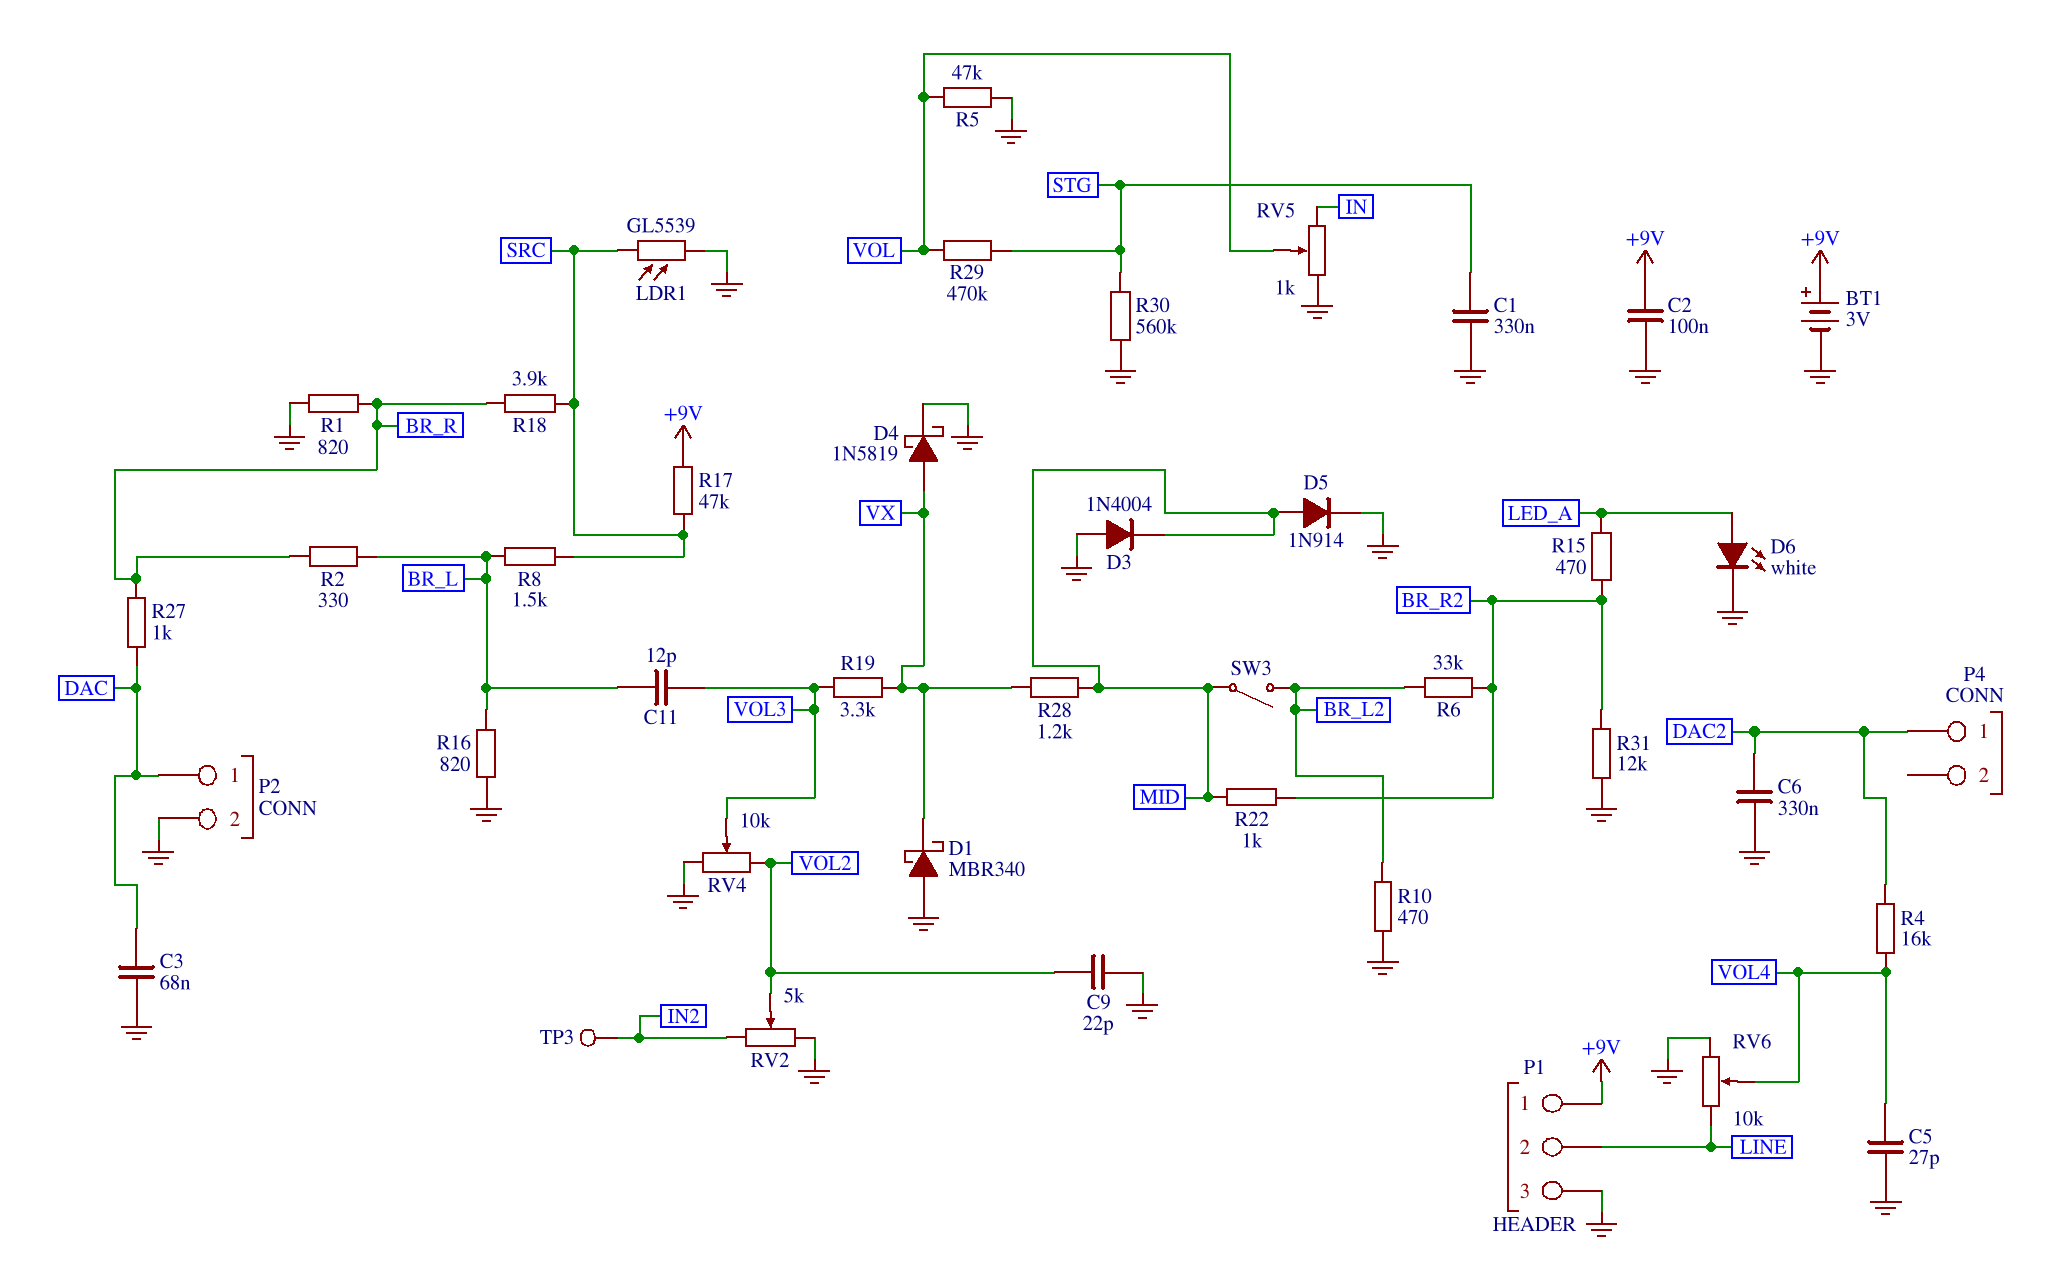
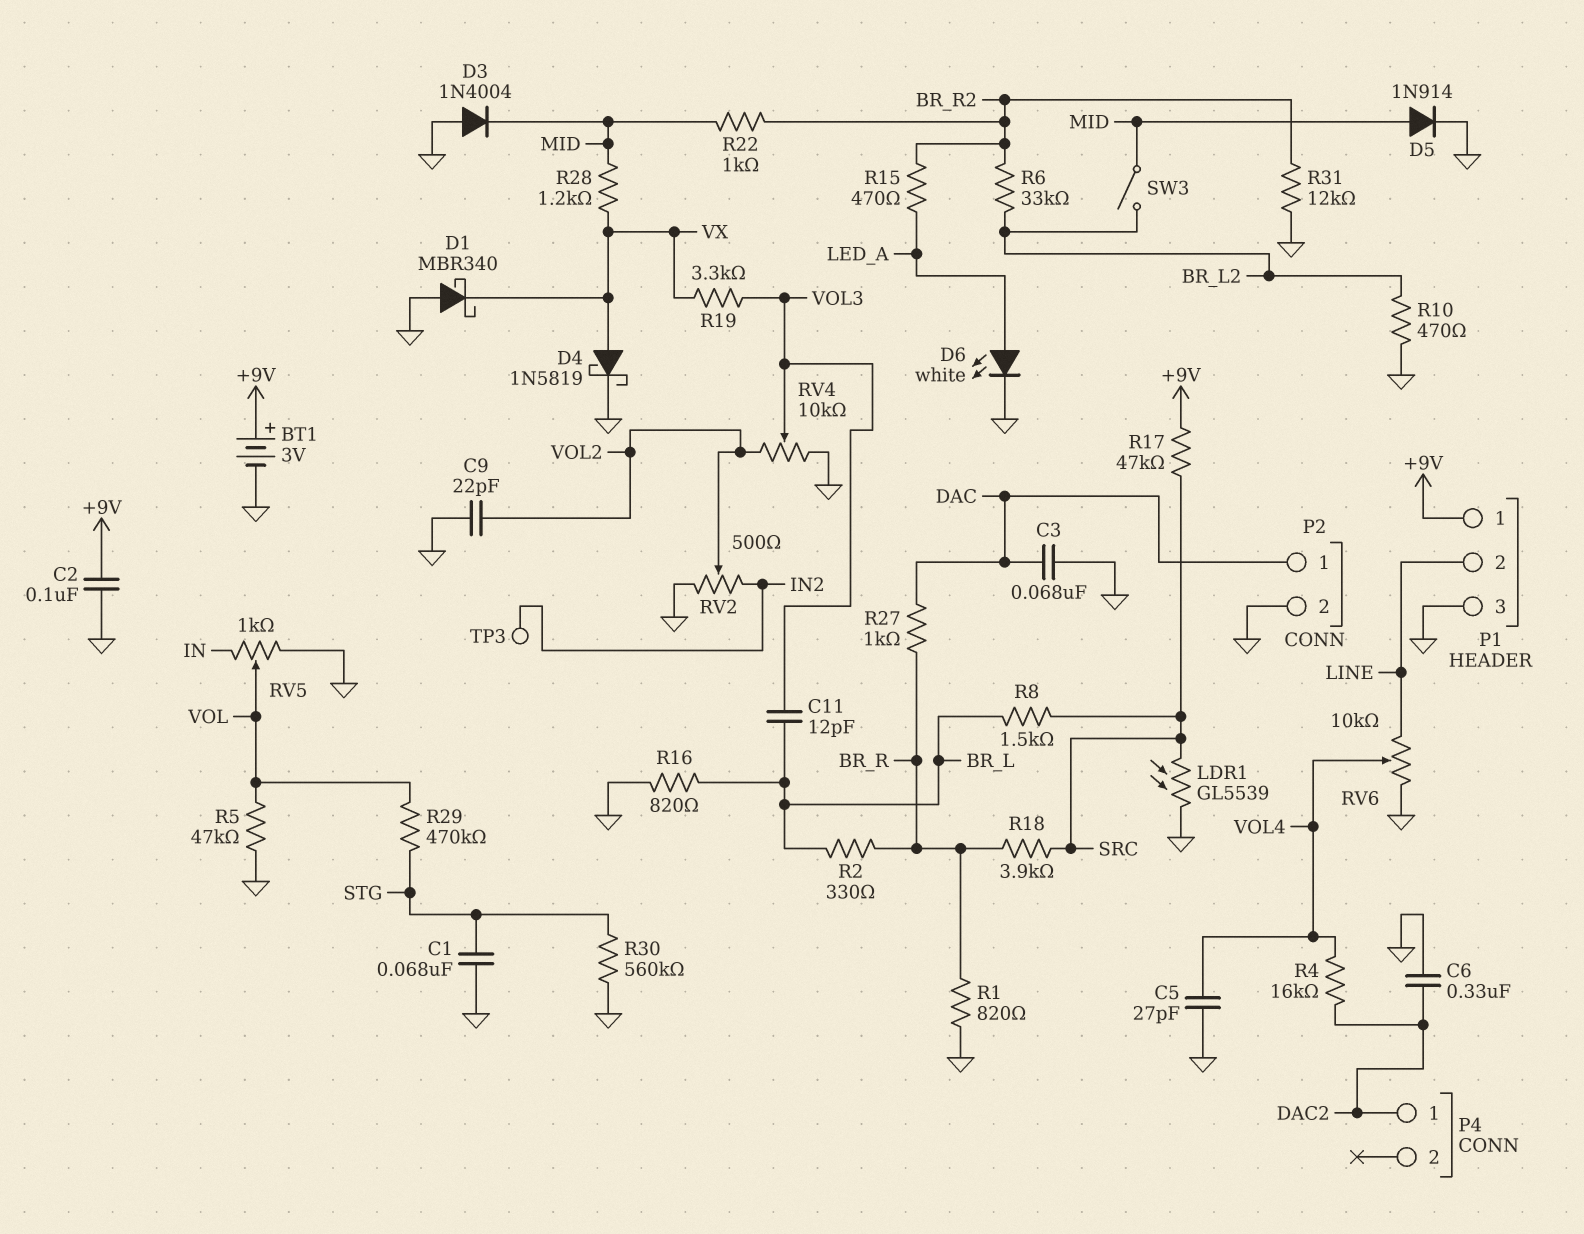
C1: 330nF (GND, STG) -> 68nF (GND, STG)
RV2: 5k (GND, IN2, wiper VOL2) -> 500 (GND, IN2, wiper VOL2)

